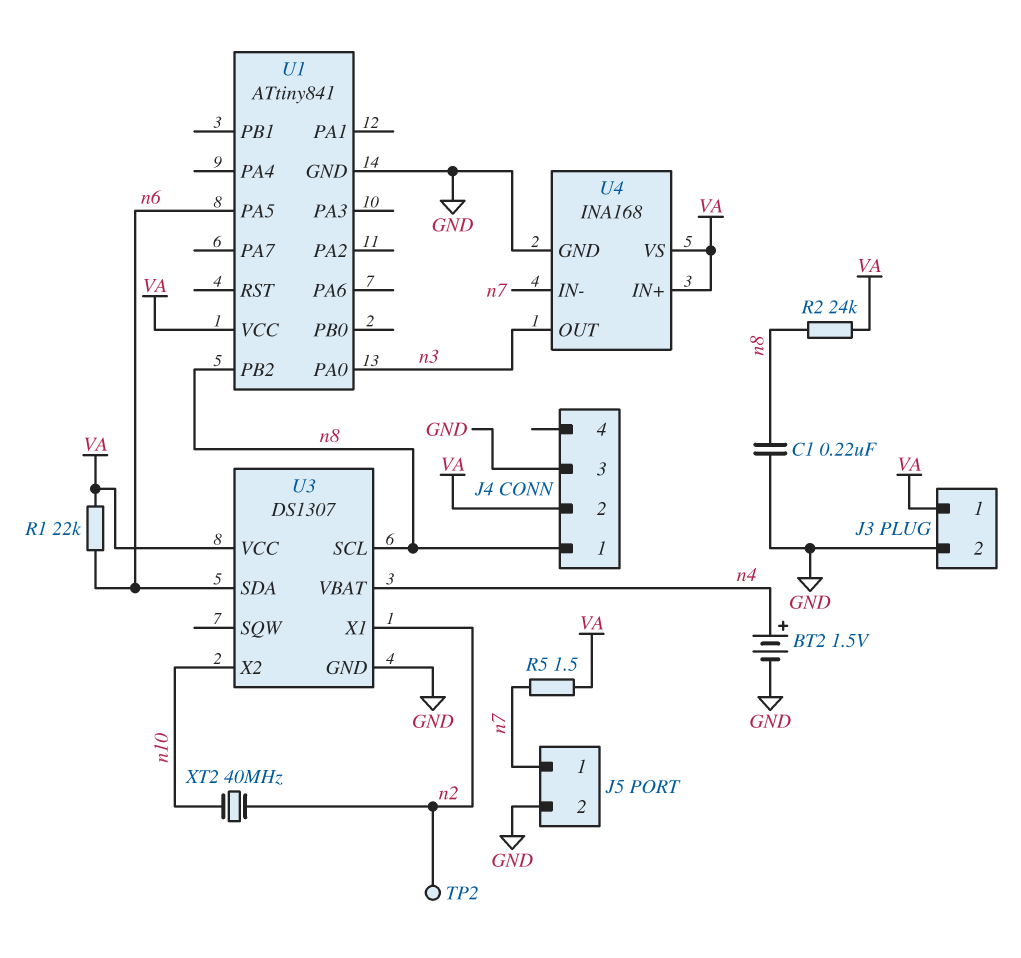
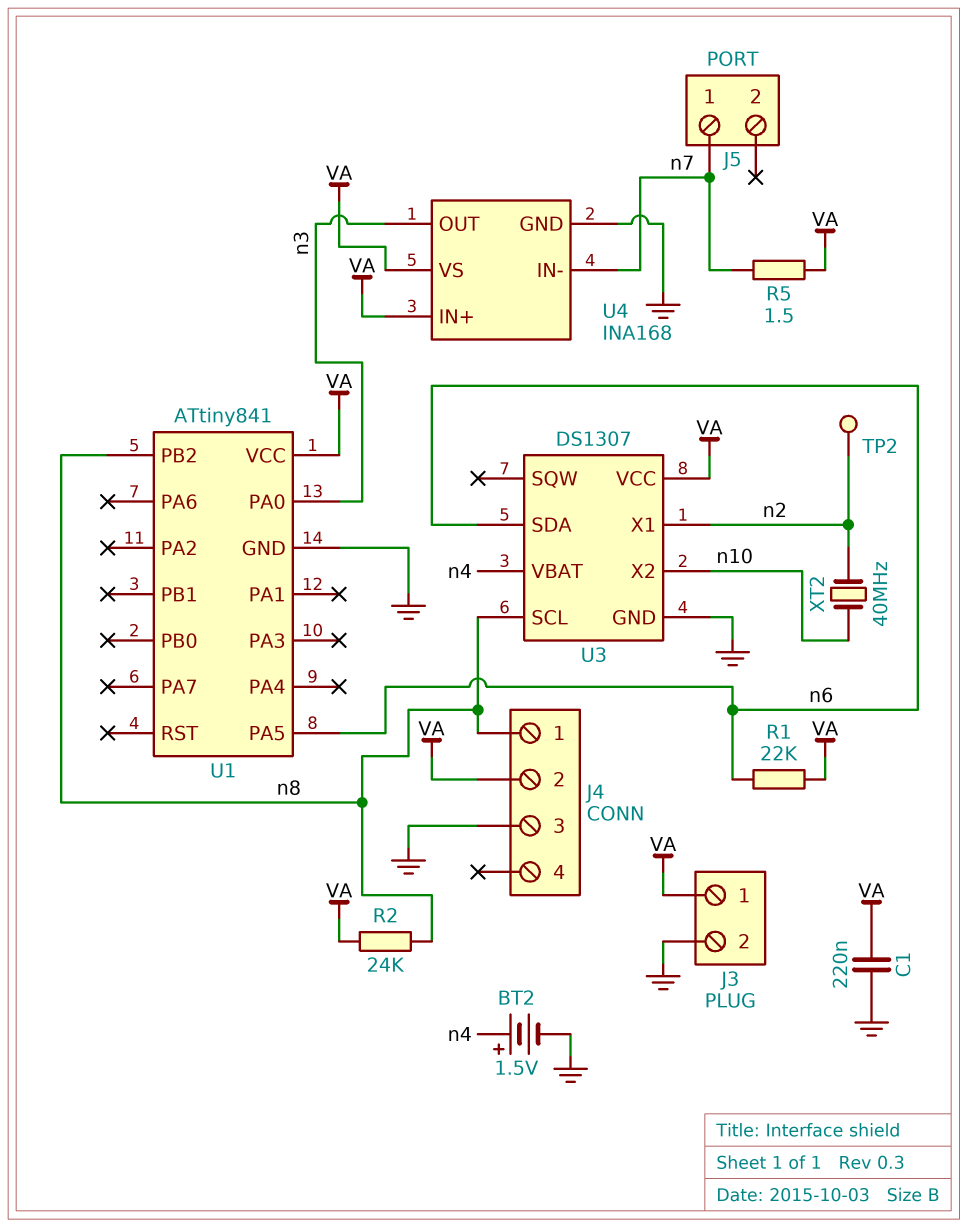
C1: 220nF (GND, n8) -> 220nF (GND, VA)
J5 pin 2: GND -> none

